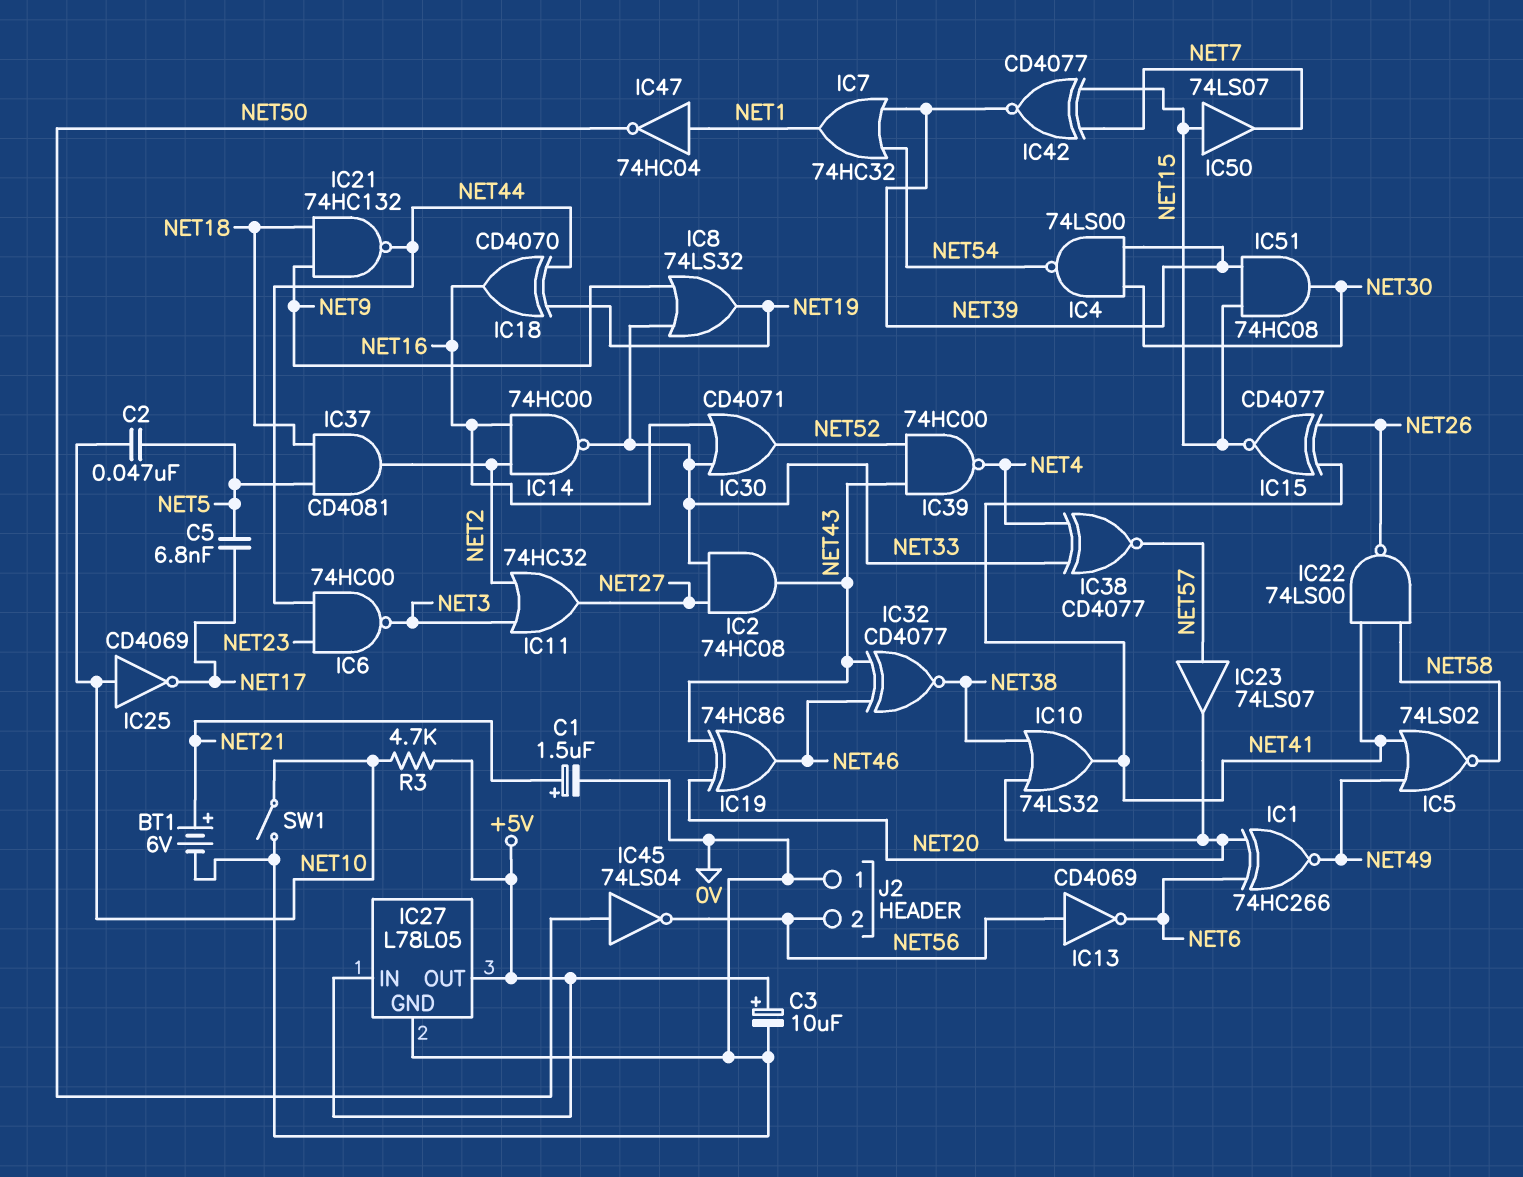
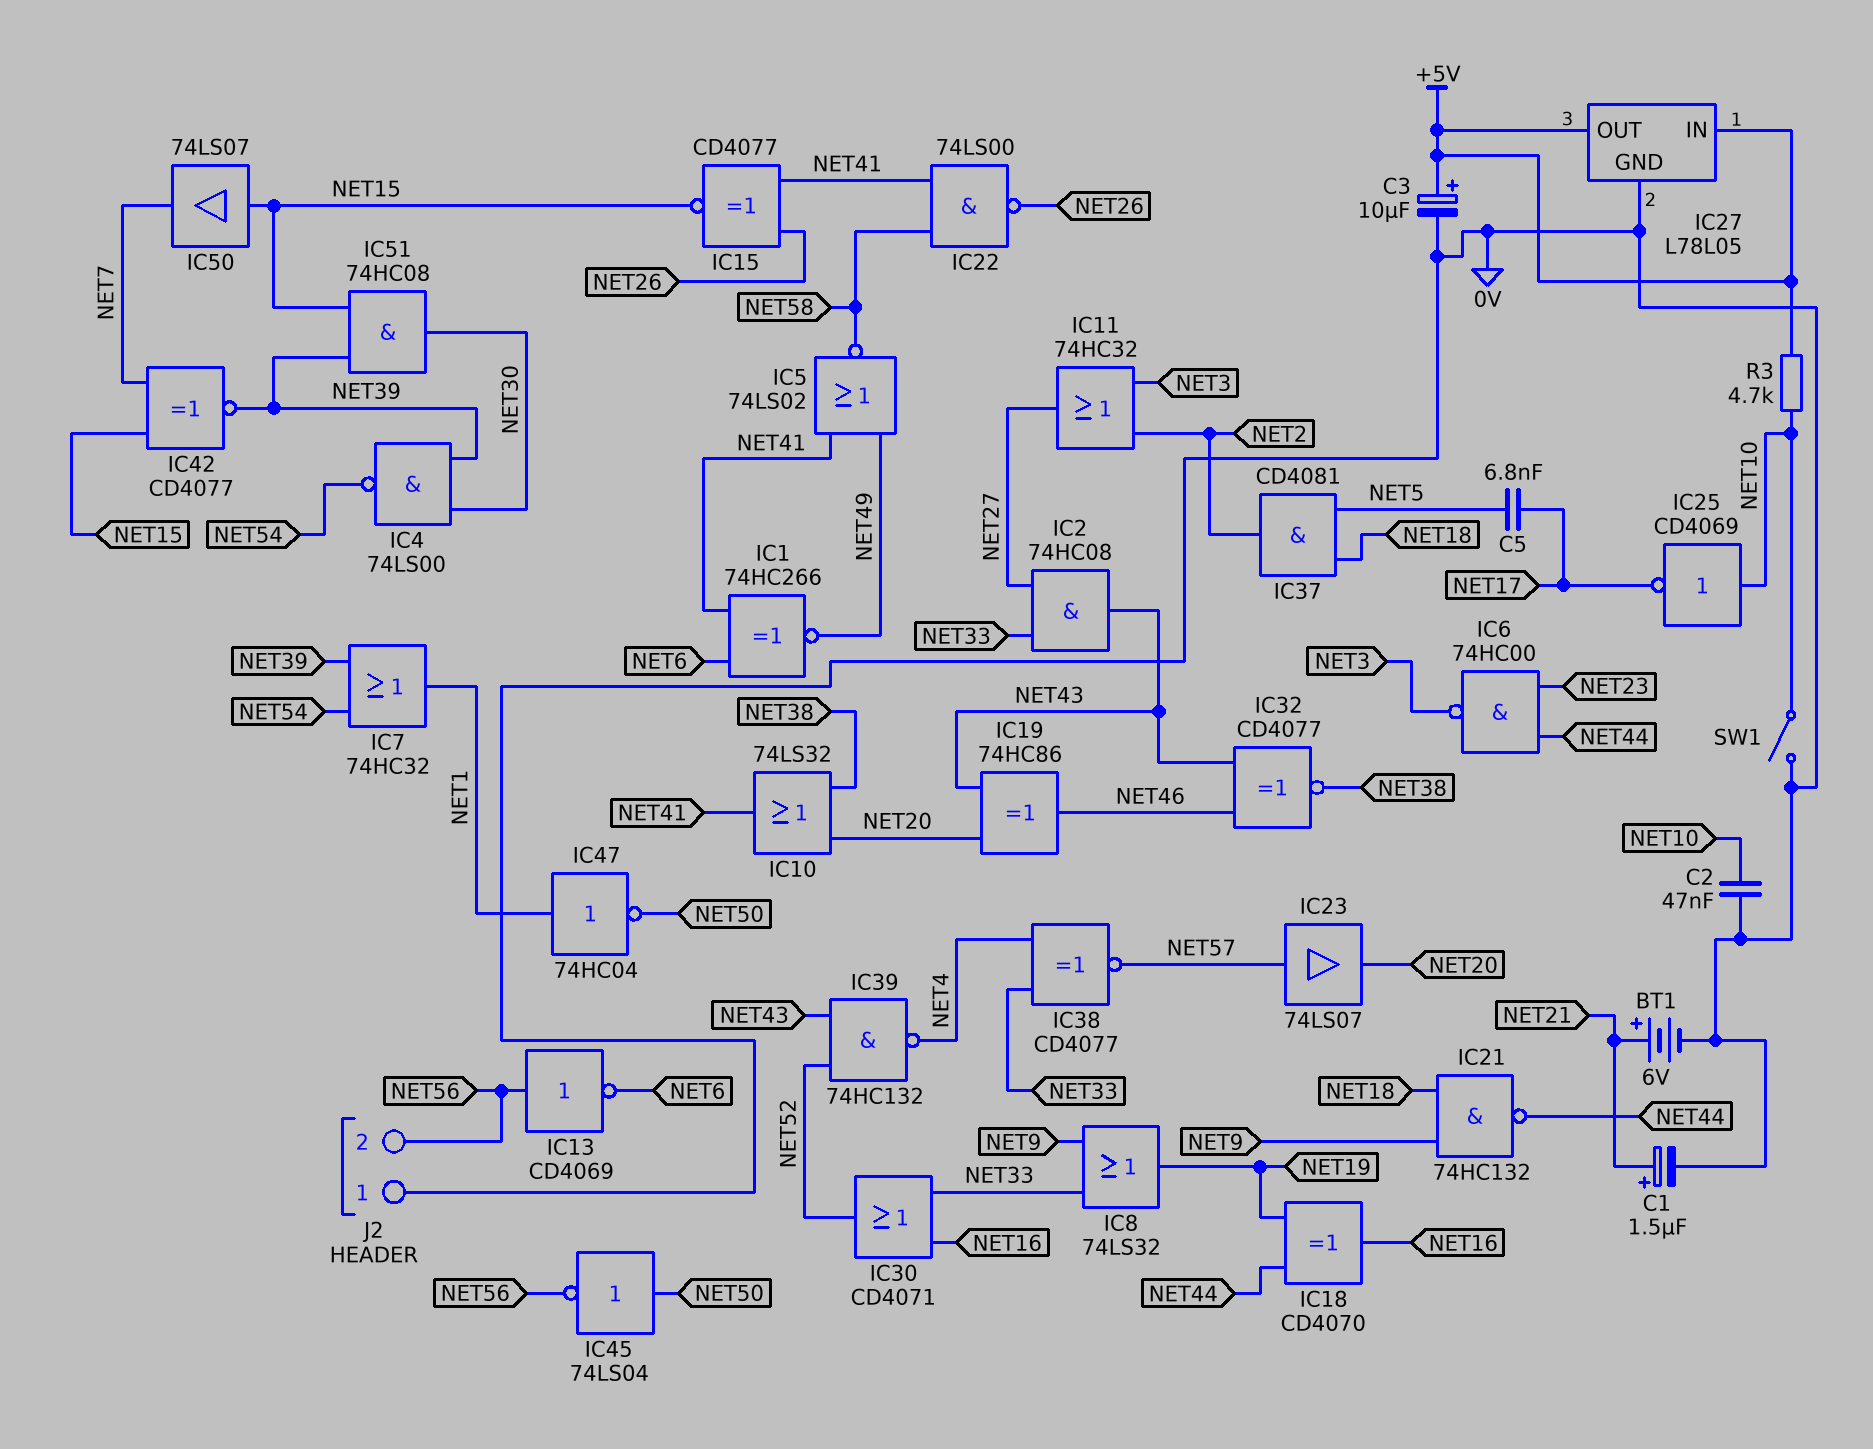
C2: 47nF (NET5, NET10) -> 47nF (0V, NET10)
IC1: XNOR 74HC266 (in NET6, in NET20, out NET49) -> XNOR 74HC266 (in NET6, in NET41, out NET49)
IC14: NAND 74HC00 (in NET2, in NET16, out NET33) -> none
IC39: NAND 74HC00 (in NET43, in NET52, out NET4) -> NAND 74HC132 (in NET43, in NET52, out NET4)

